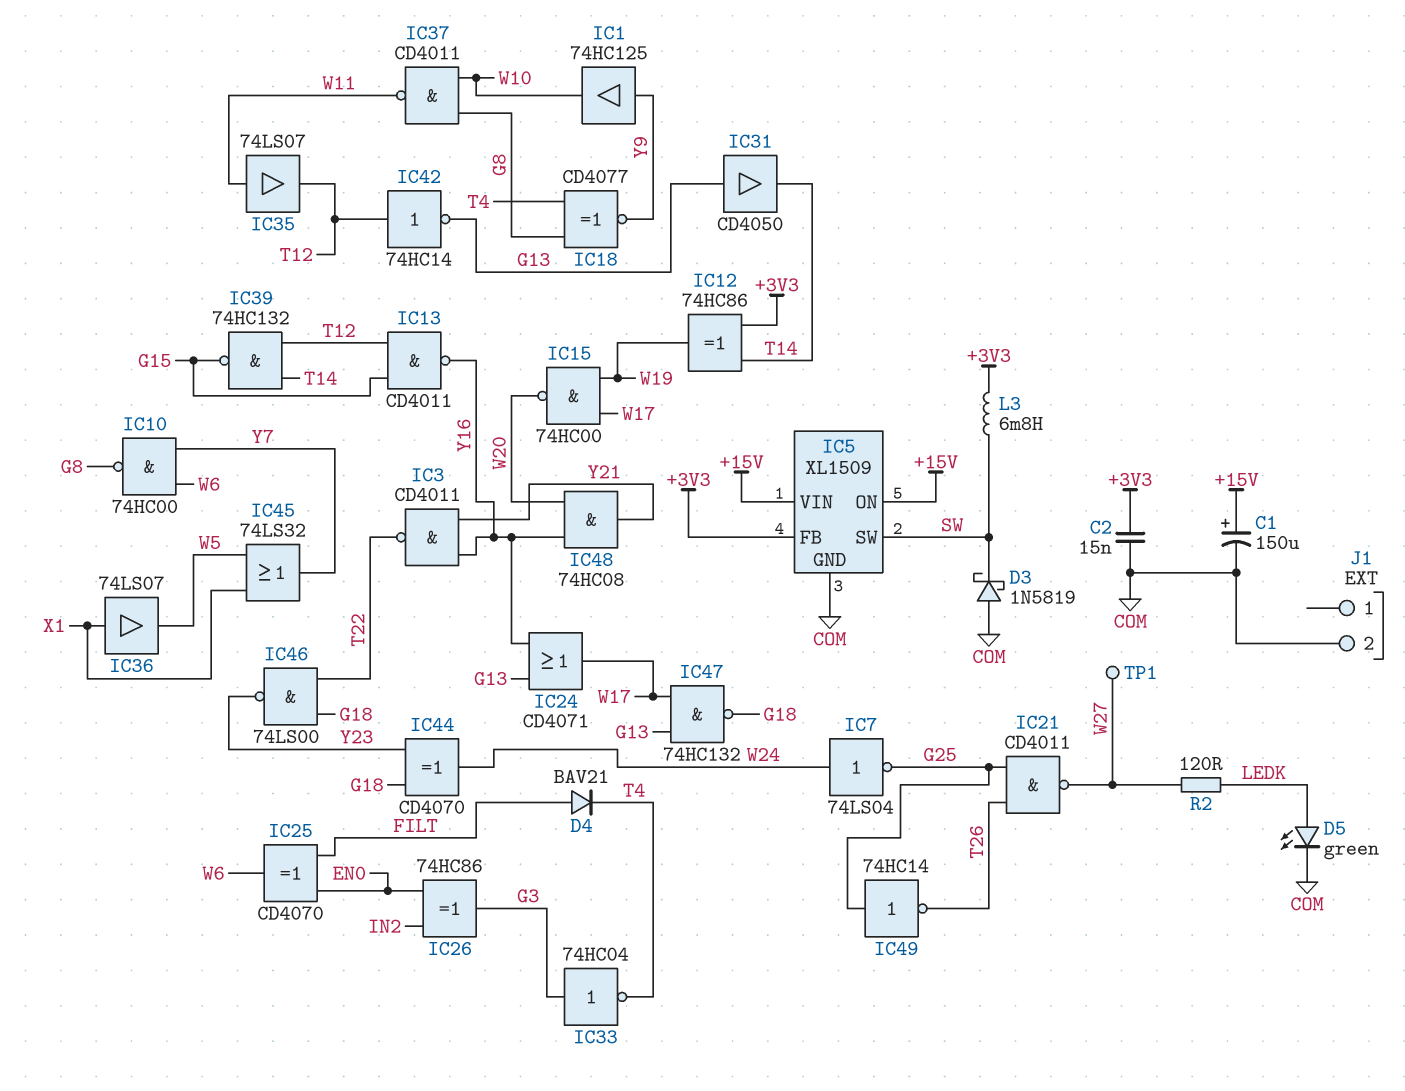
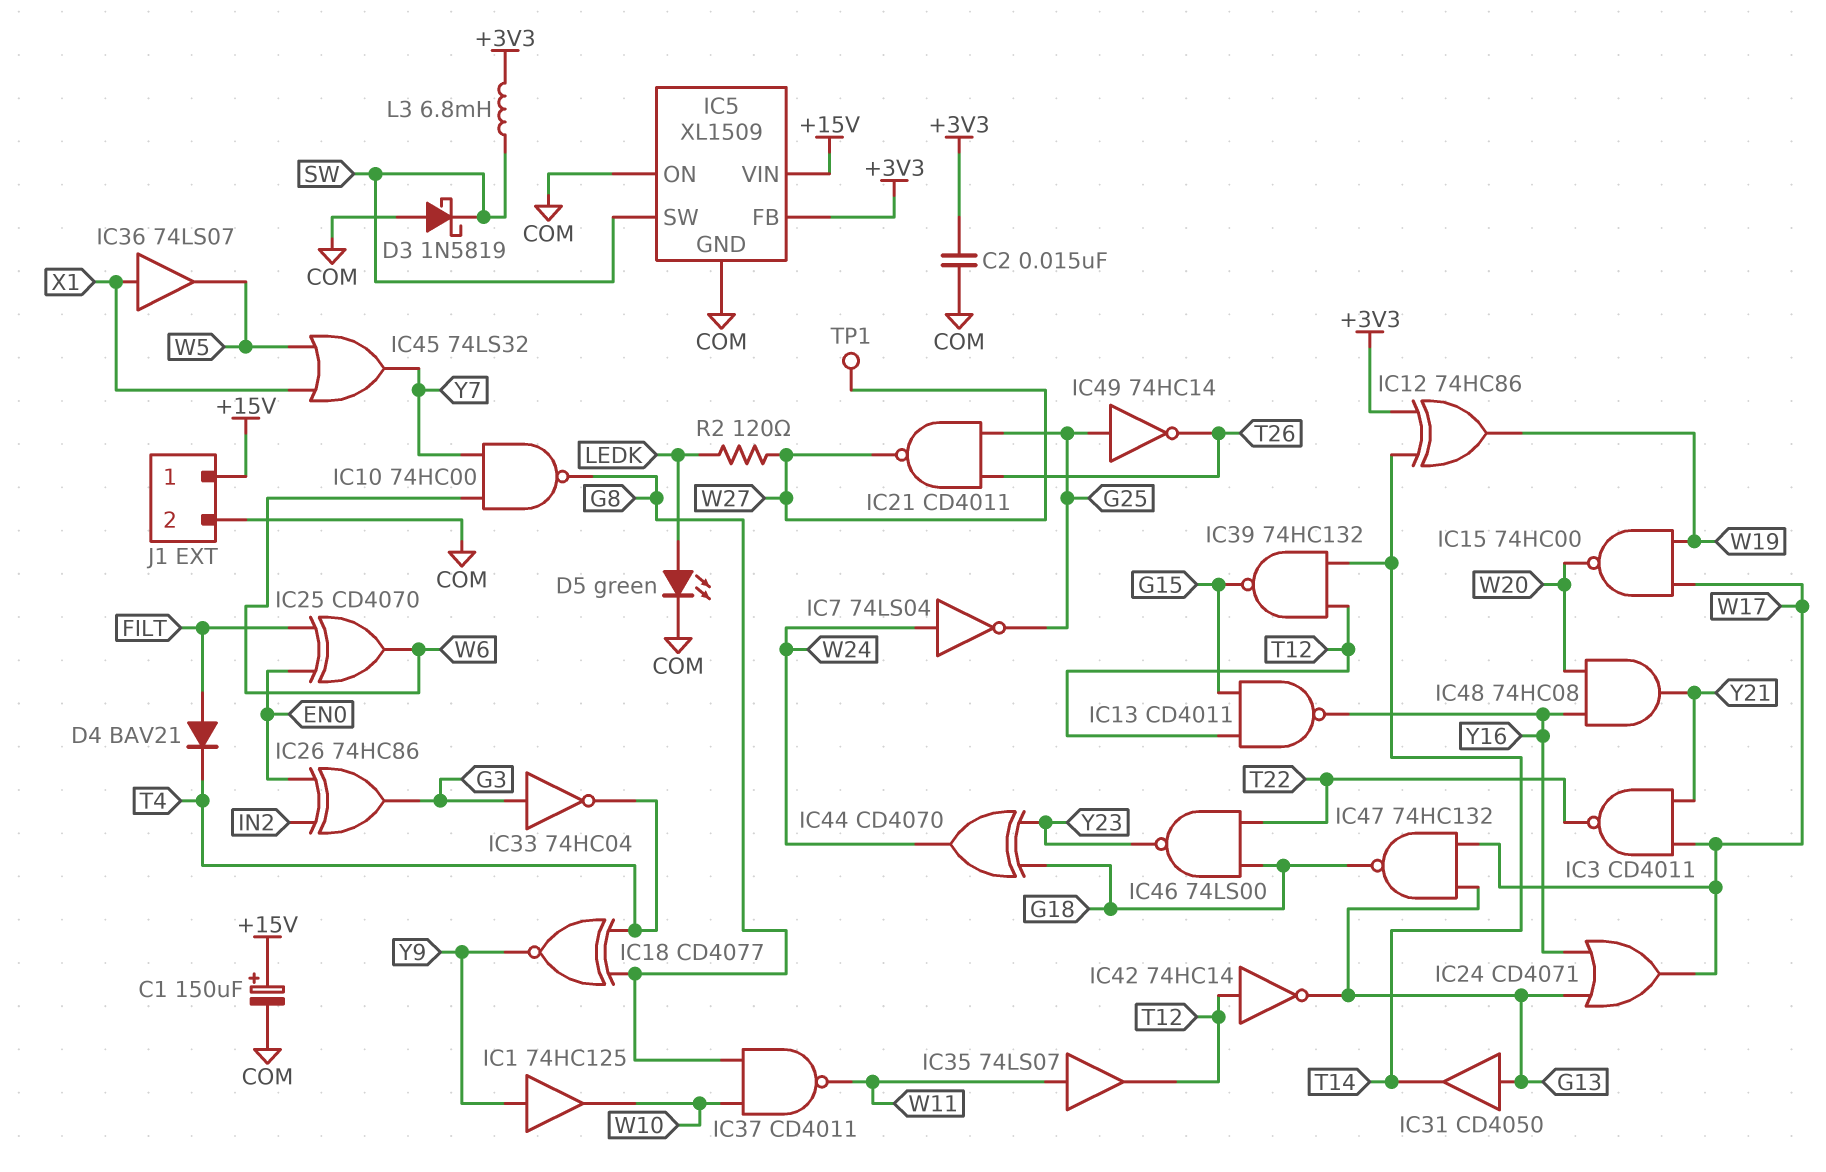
IC3: NAND CD4011 (in Y16, in Y21, out T22) -> NAND CD4011 (in W17, in Y21, out T22)
IC5 pin ON: +15V -> COM
J1 pin 1: none -> +15V

